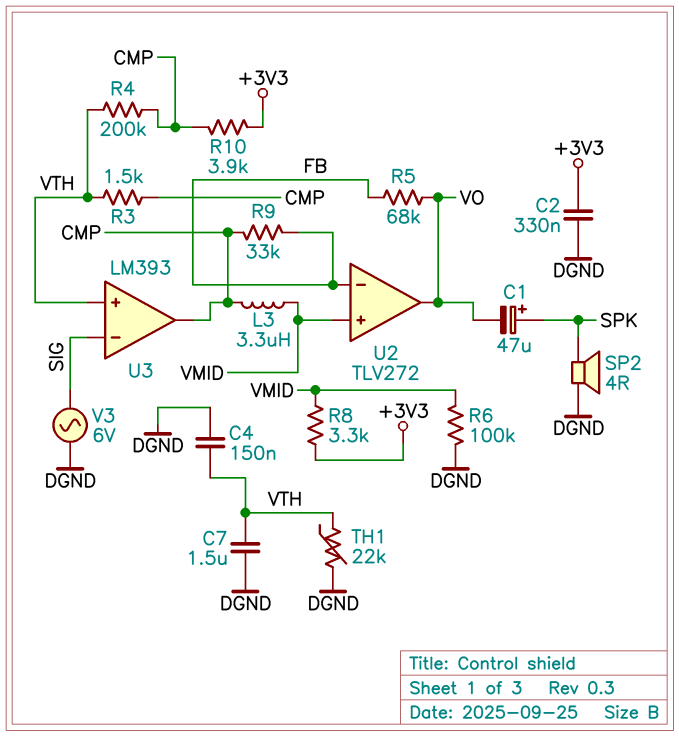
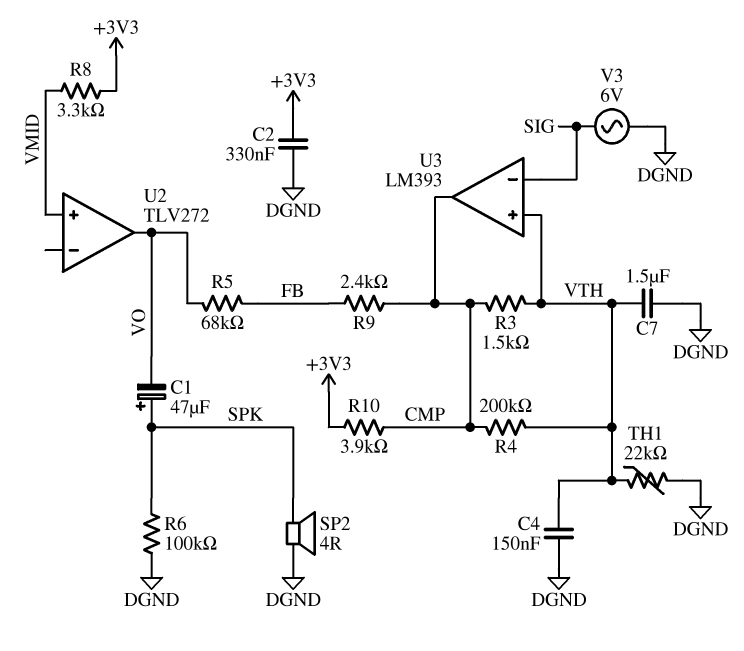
L3: 3.3uH (CMP, VMID) -> none
R6: 100k (DGND, VMID) -> 100k (DGND, SPK)
R9: 33k (CMP, FB) -> 2.4k (CMP, FB)
U2 pin in-: FB -> none

